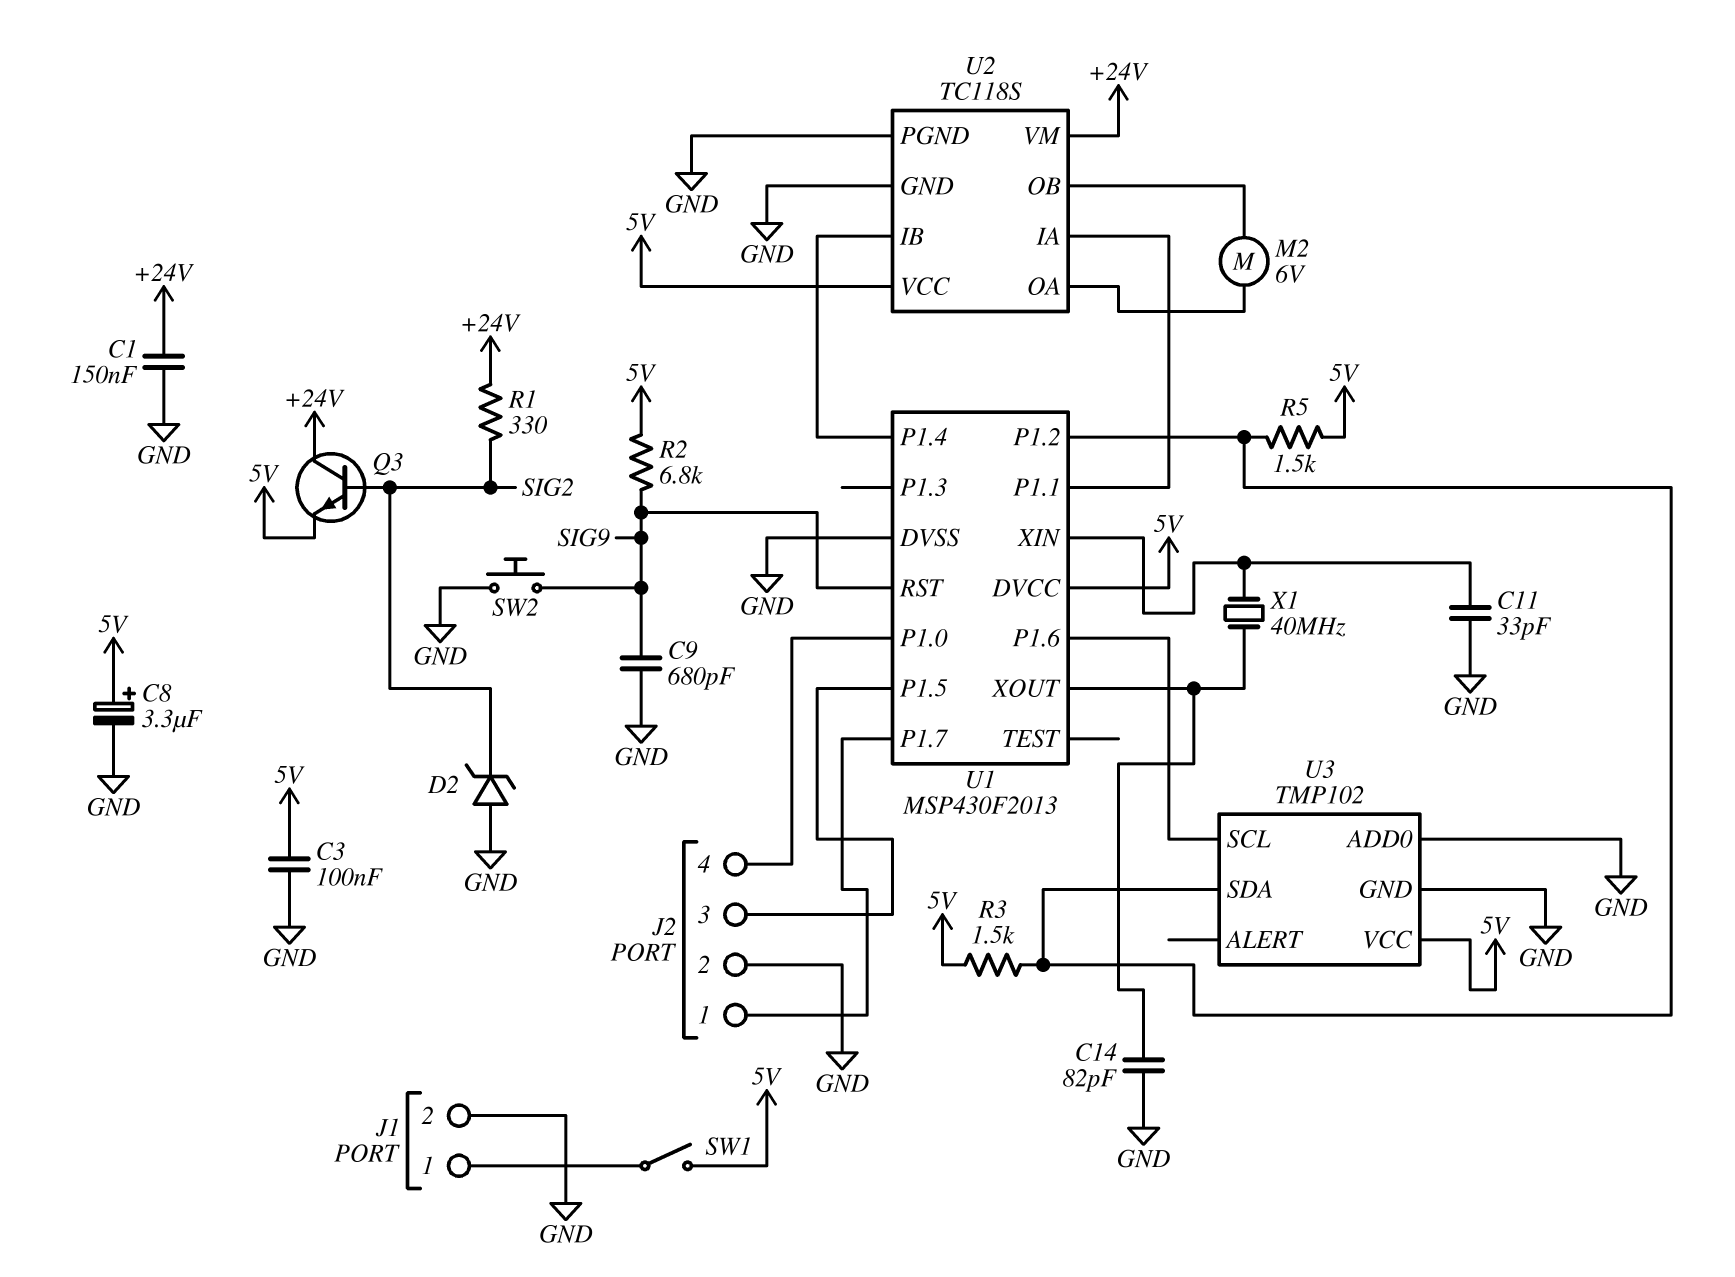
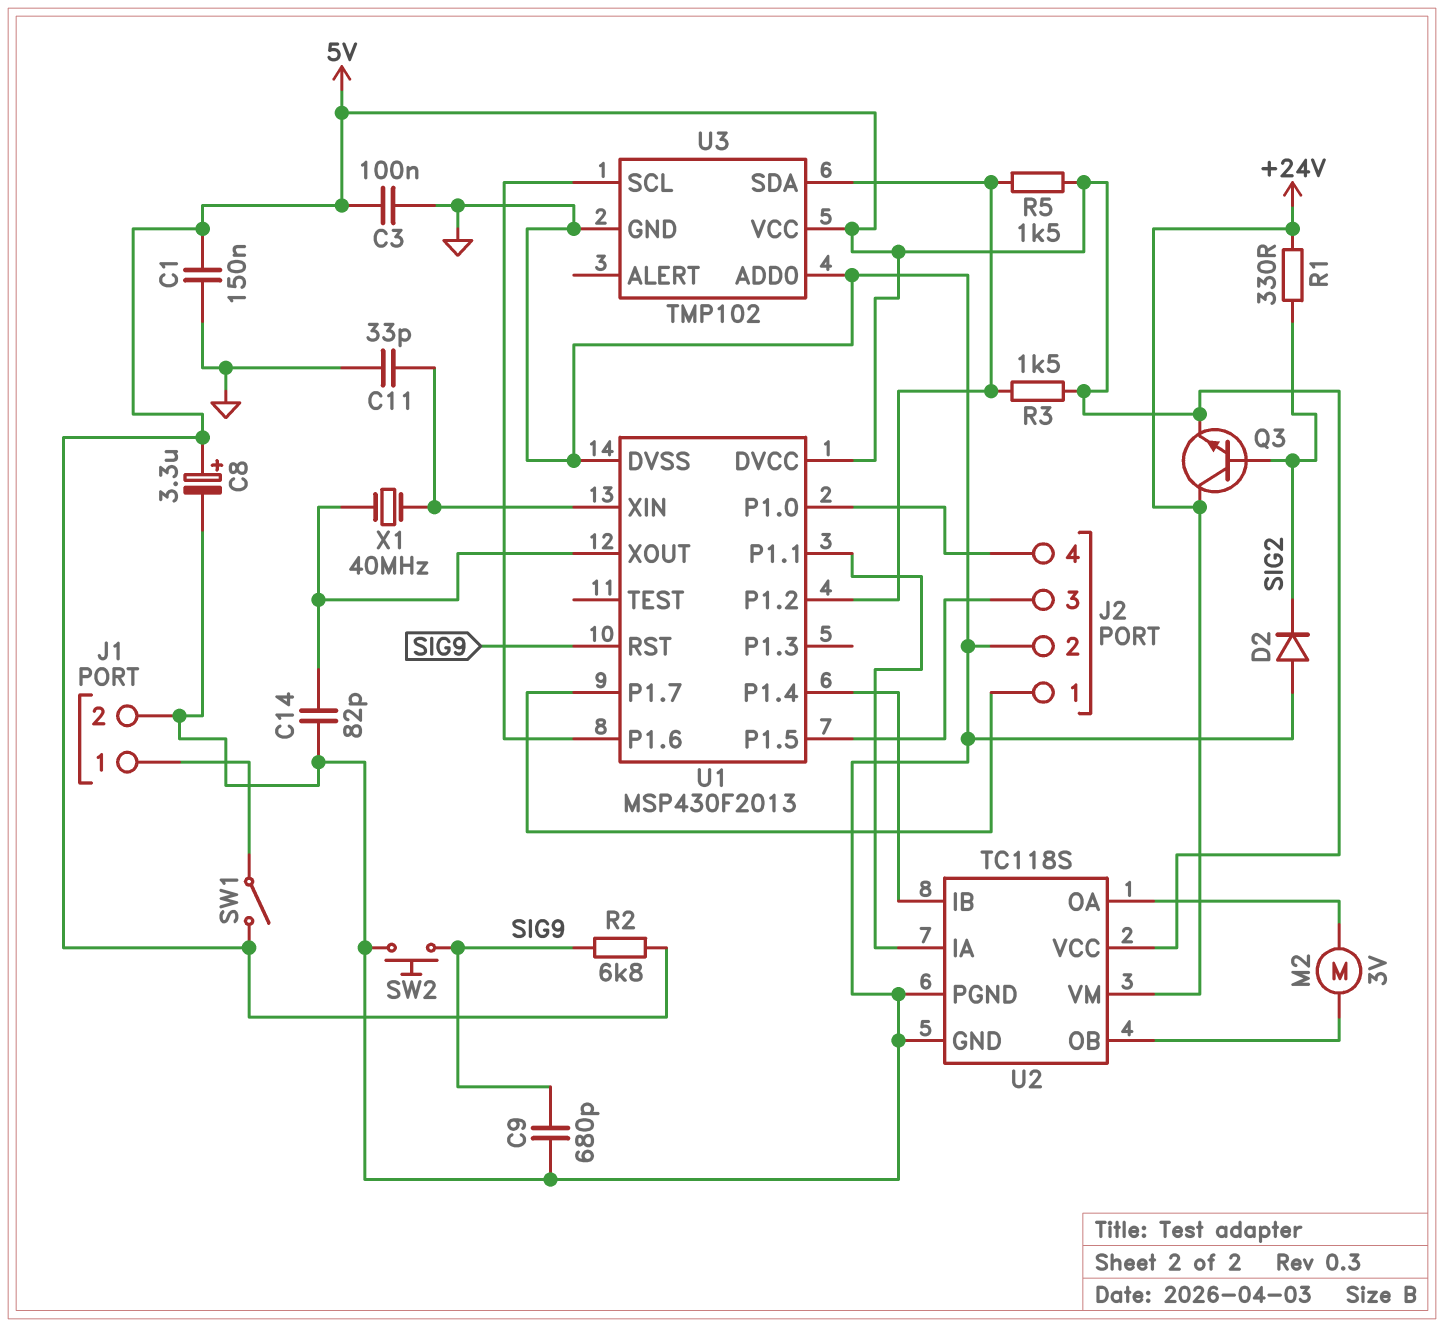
C1: 150nF (+24V, GND) -> 150nF (5V, GND)
D2: zener (A GND, K SIG2) -> diode (A GND, K SIG2)
M2: motor 6V (U2/OA, U2/OB) -> motor 3V (U2/OA, U2/OB)

